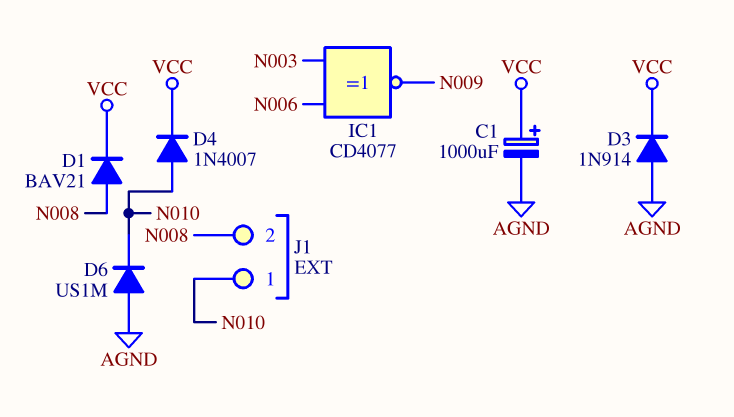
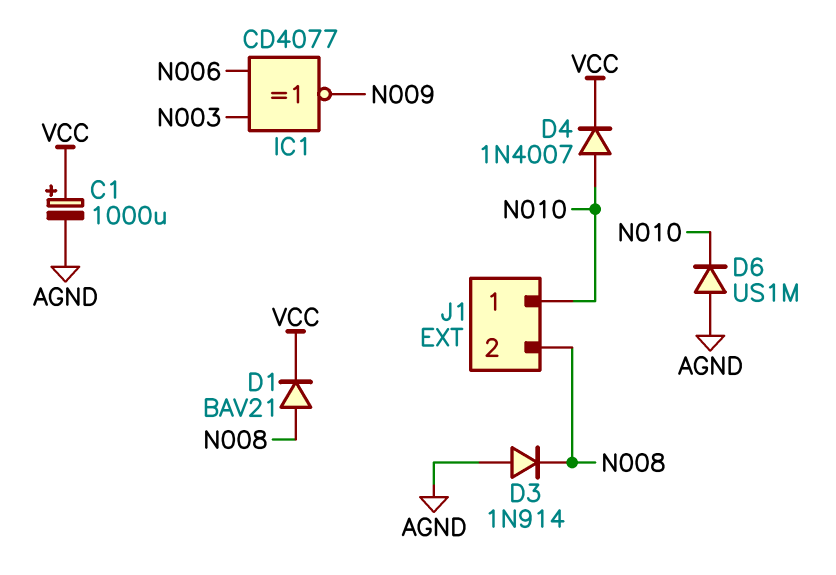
D3: diode 1N914 (A AGND, K VCC) -> diode 1N914 (A AGND, K N008)

